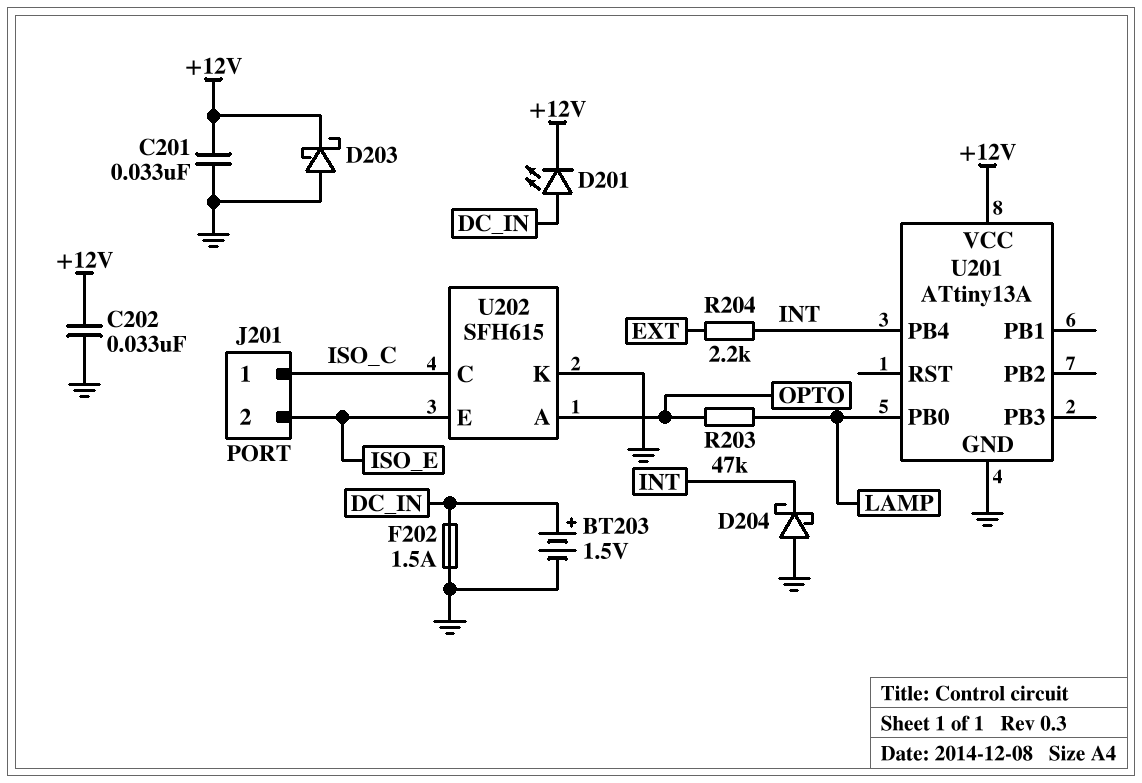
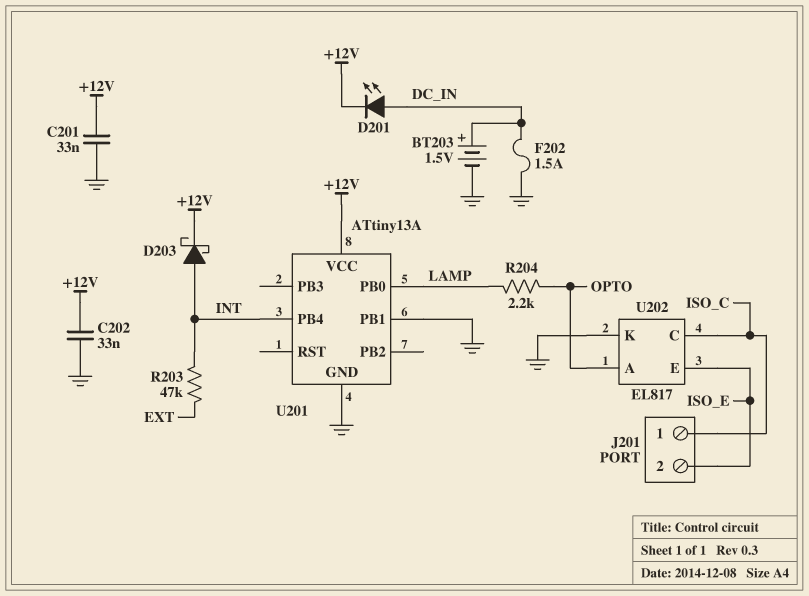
D203: schottky (A GND, K +12V) -> schottky (A INT, K +12V)
D204: schottky (A GND, K INT) -> none
R203: 47k (LAMP, OPTO) -> 47k (EXT, INT)
R204: 2.2k (EXT, INT) -> 2.2k (LAMP, OPTO)
U201 pin PB1: none -> GND
U202: SFH615 -> EL817

